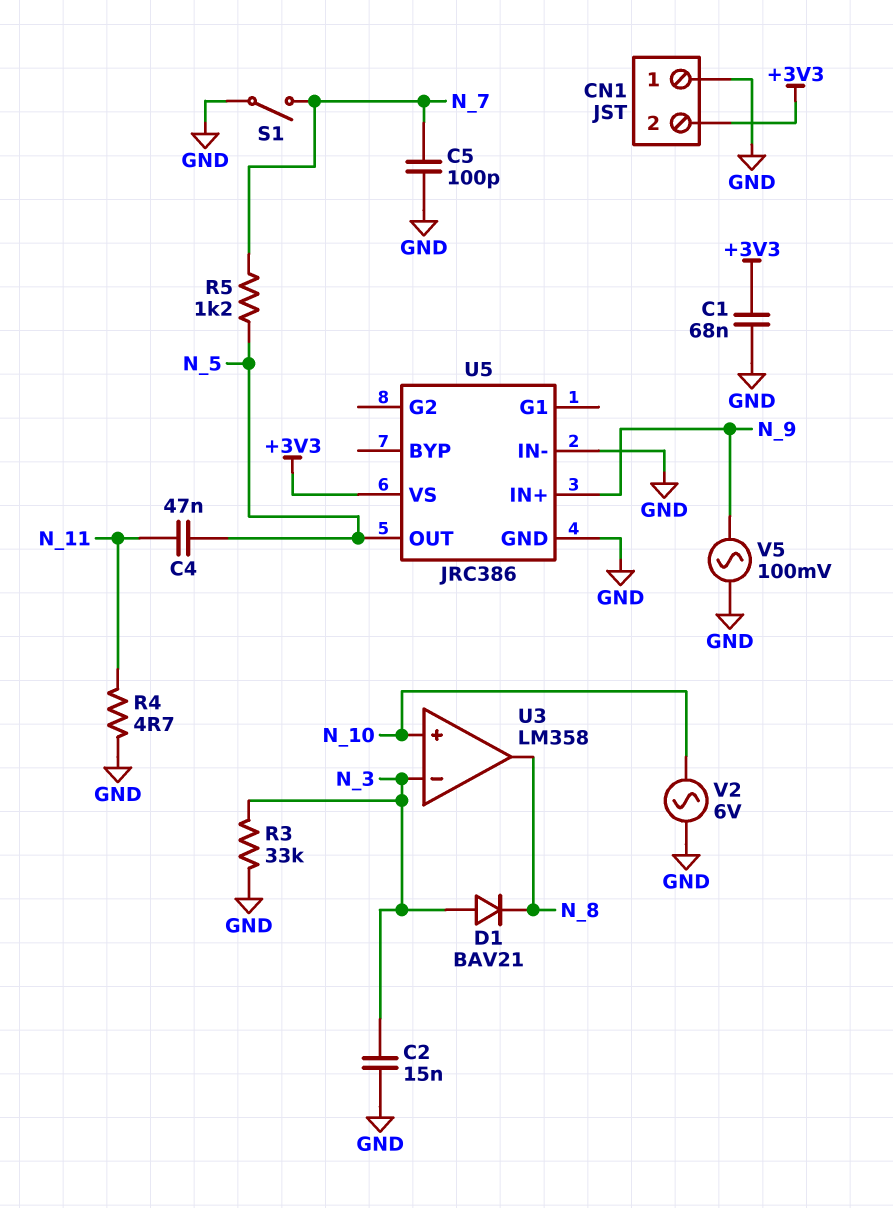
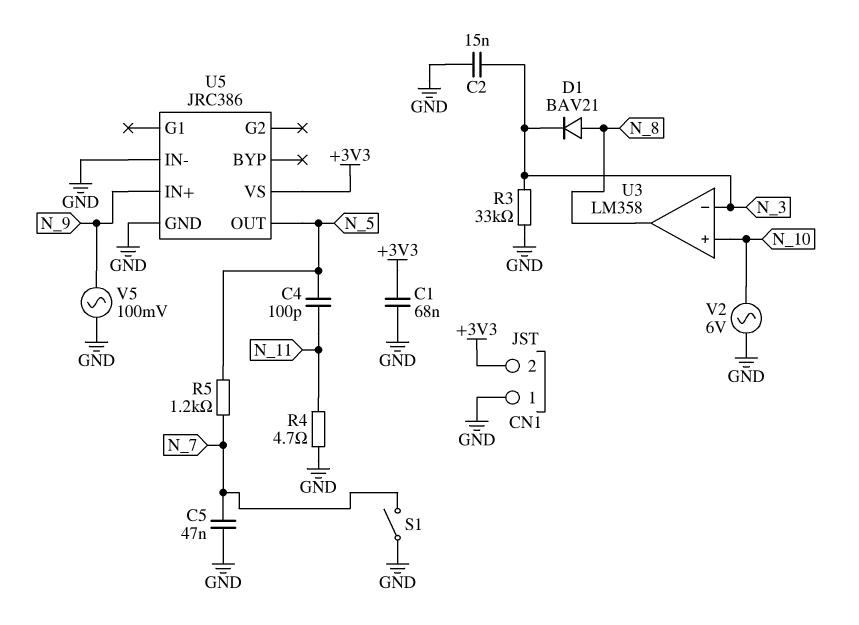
C4: 47nF (N_5, N_11) -> 100pF (N_5, N_11)
C5: 100pF (GND, N_7) -> 47nF (GND, N_7)
D1: diode BAV21 (A N_3, K N_8) -> diode BAV21 (A N_8, K N_3)

